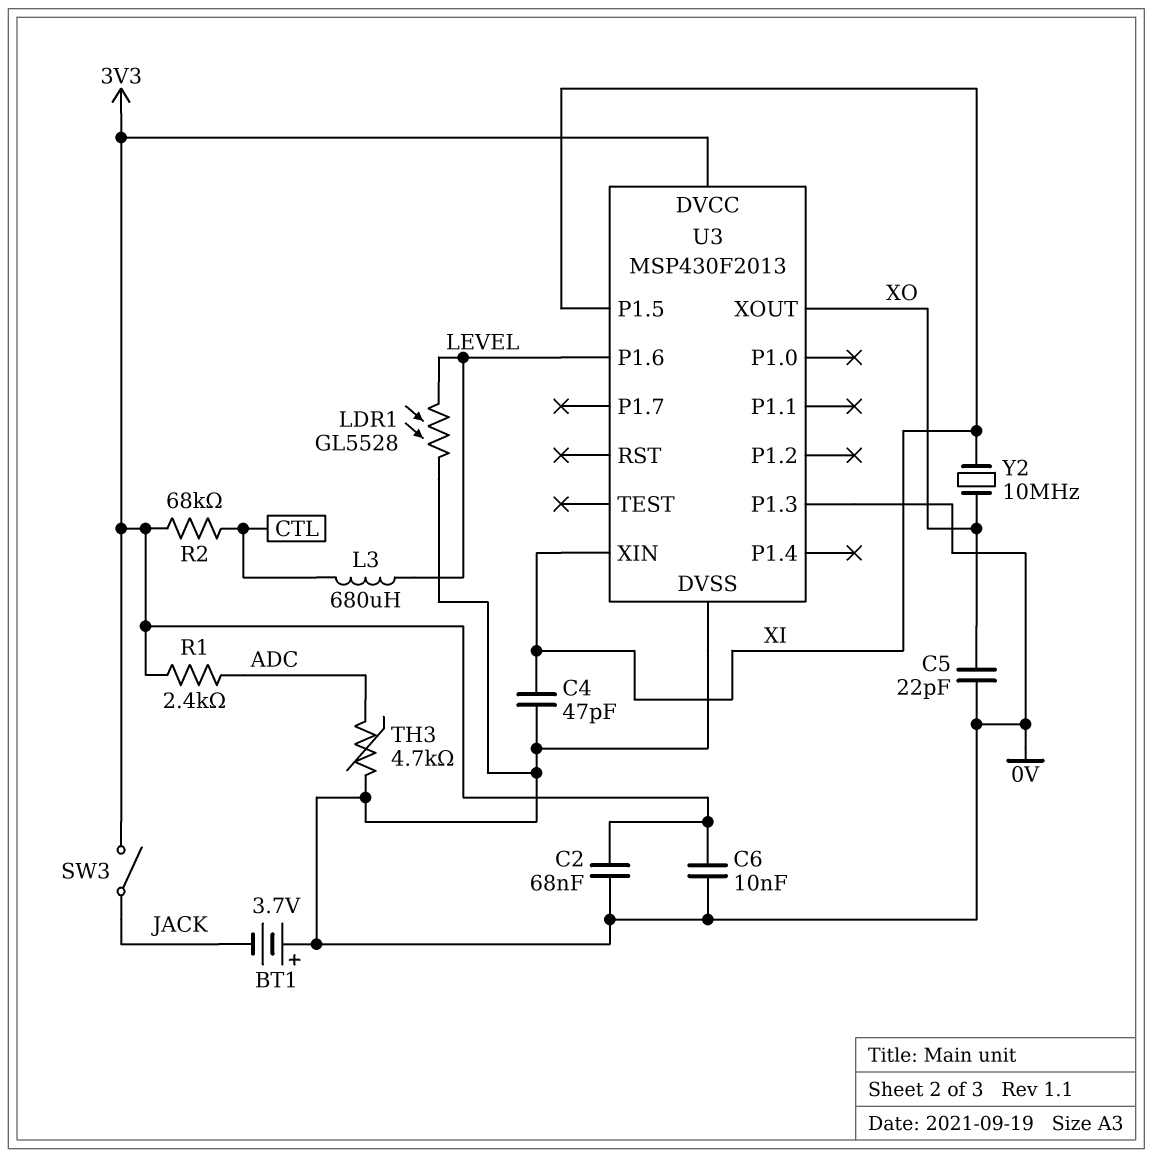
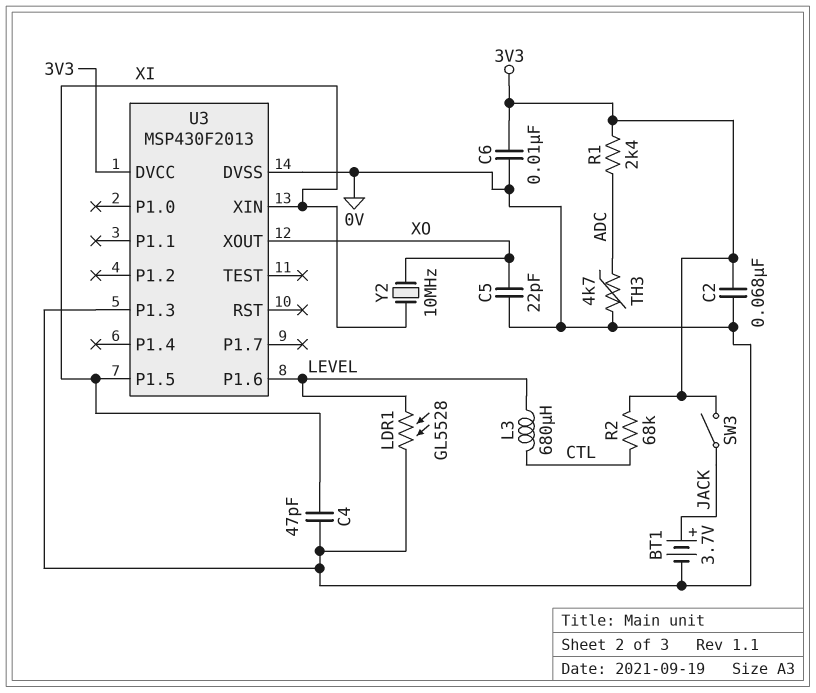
BT1: 3.7V (plus 0V, minus JACK) -> 3.7V (plus JACK, minus 0V)

